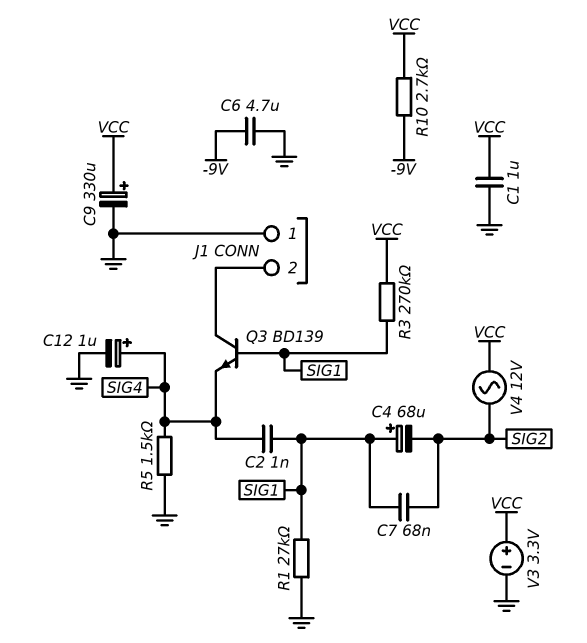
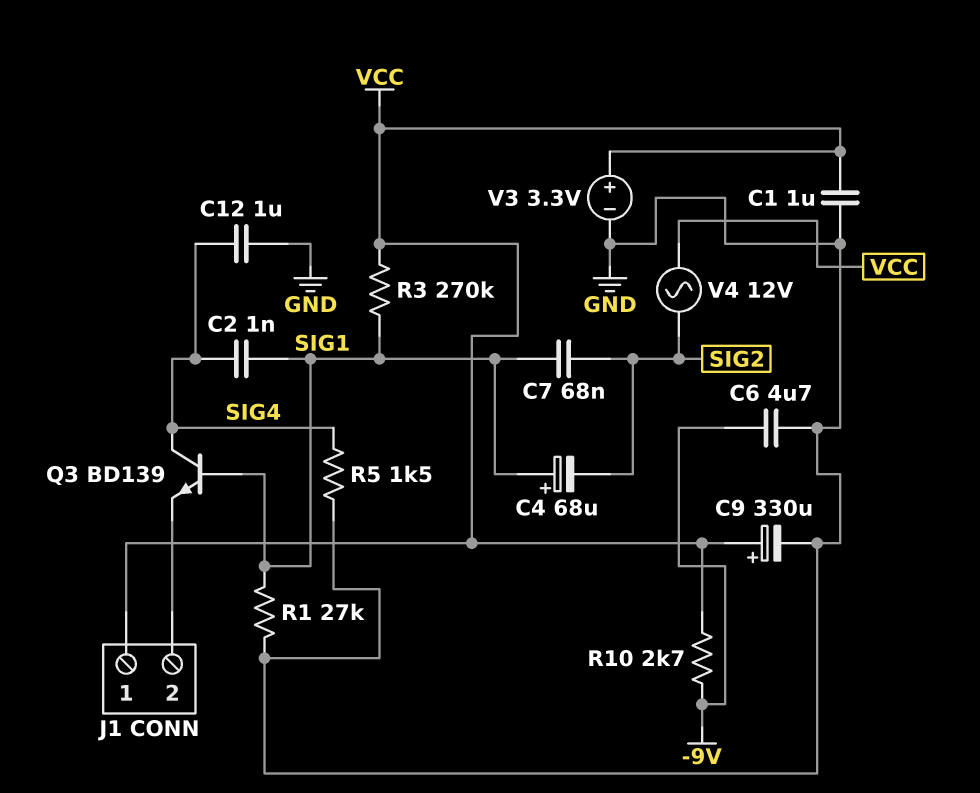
C12: 1uF (plus SIG4, minus GND) -> 1uF (GND, SIG4)
J1 pin 1: GND -> VCC
Q3: NPN BD139 (B SIG1, C J1/2, E SIG4) -> NPN BD139 (B SIG1, C SIG4, E J1/2)

